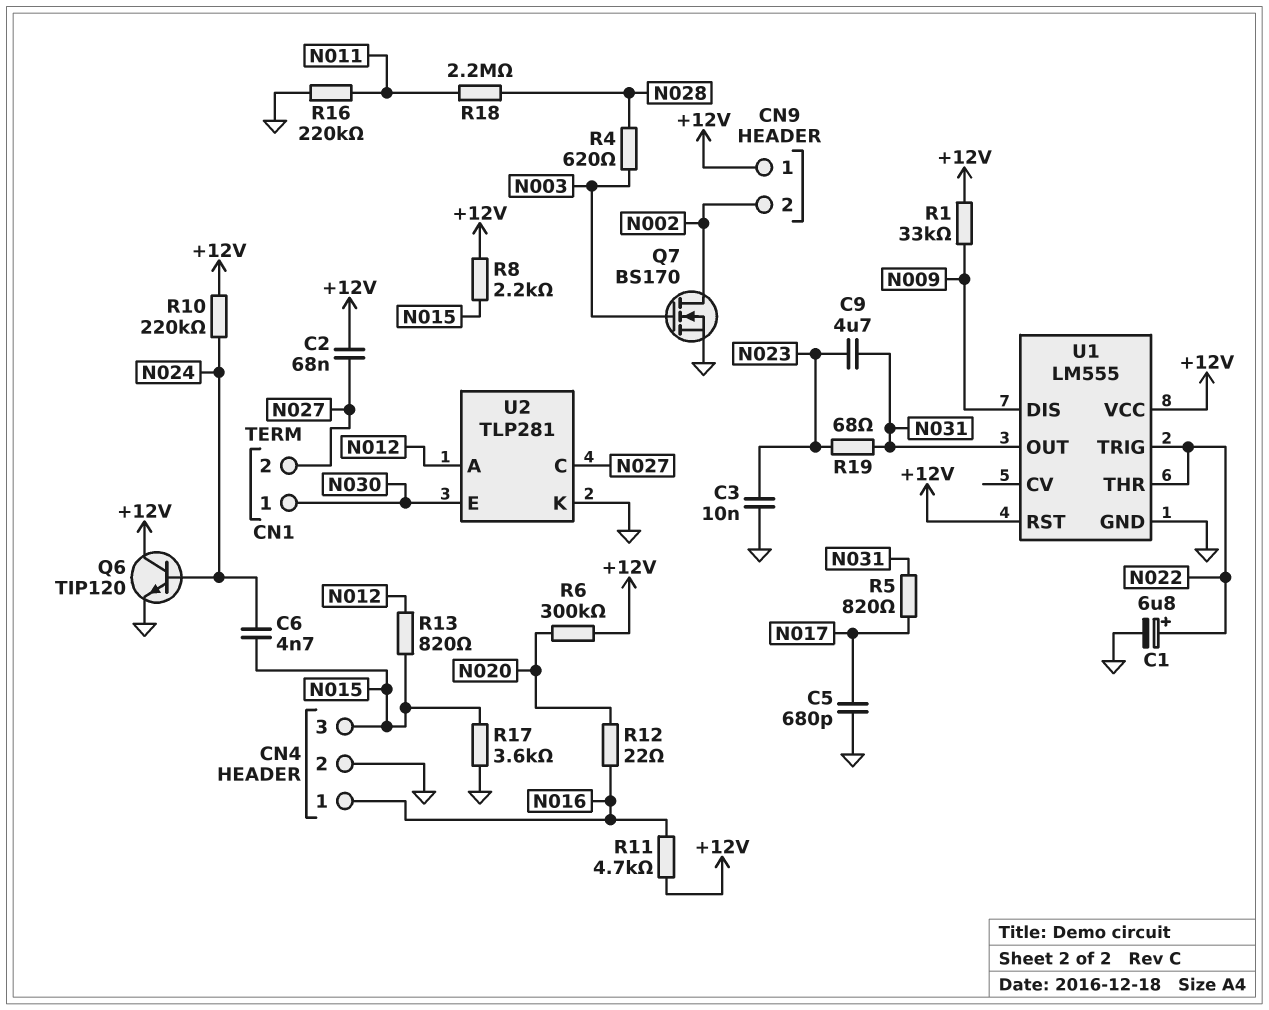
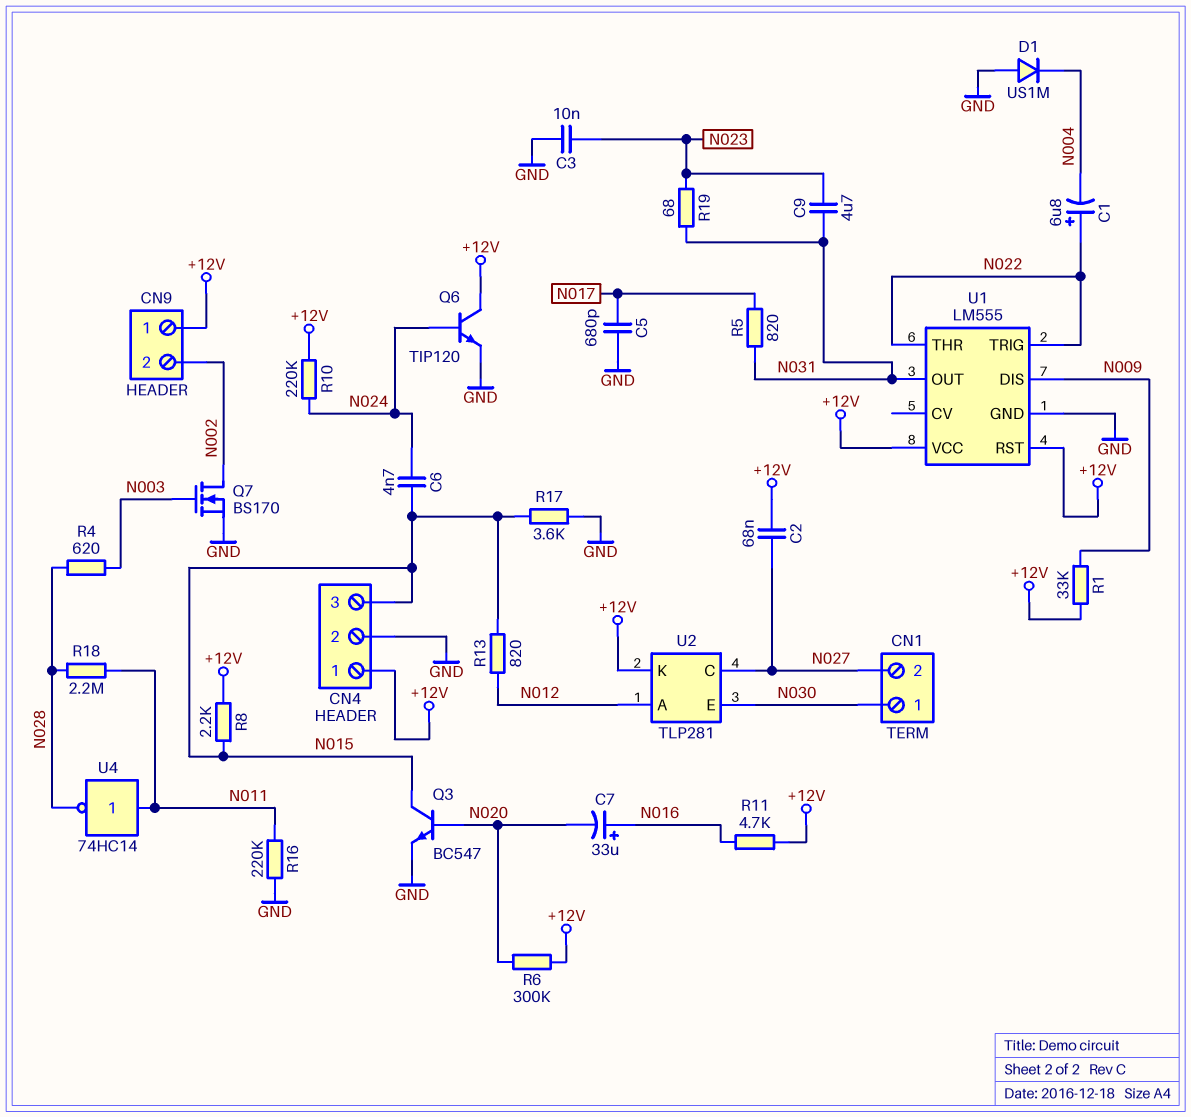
C1: 6.8uF (plus N022, minus GND) -> 6.8uF (plus N022, minus N004)
C7: none -> 33uF (plus N016, minus N020)
CN4 pin 1: N016 -> +12V
D1: none -> diode US1M (A GND, K N004)
Q3: none -> NPN BC547 (B N020, C N015, E GND)
R12: 22 (N016, N020) -> none
U2 pin K: GND -> +12V
U4: none -> NOT 74HC14 (in N011, out N028)

